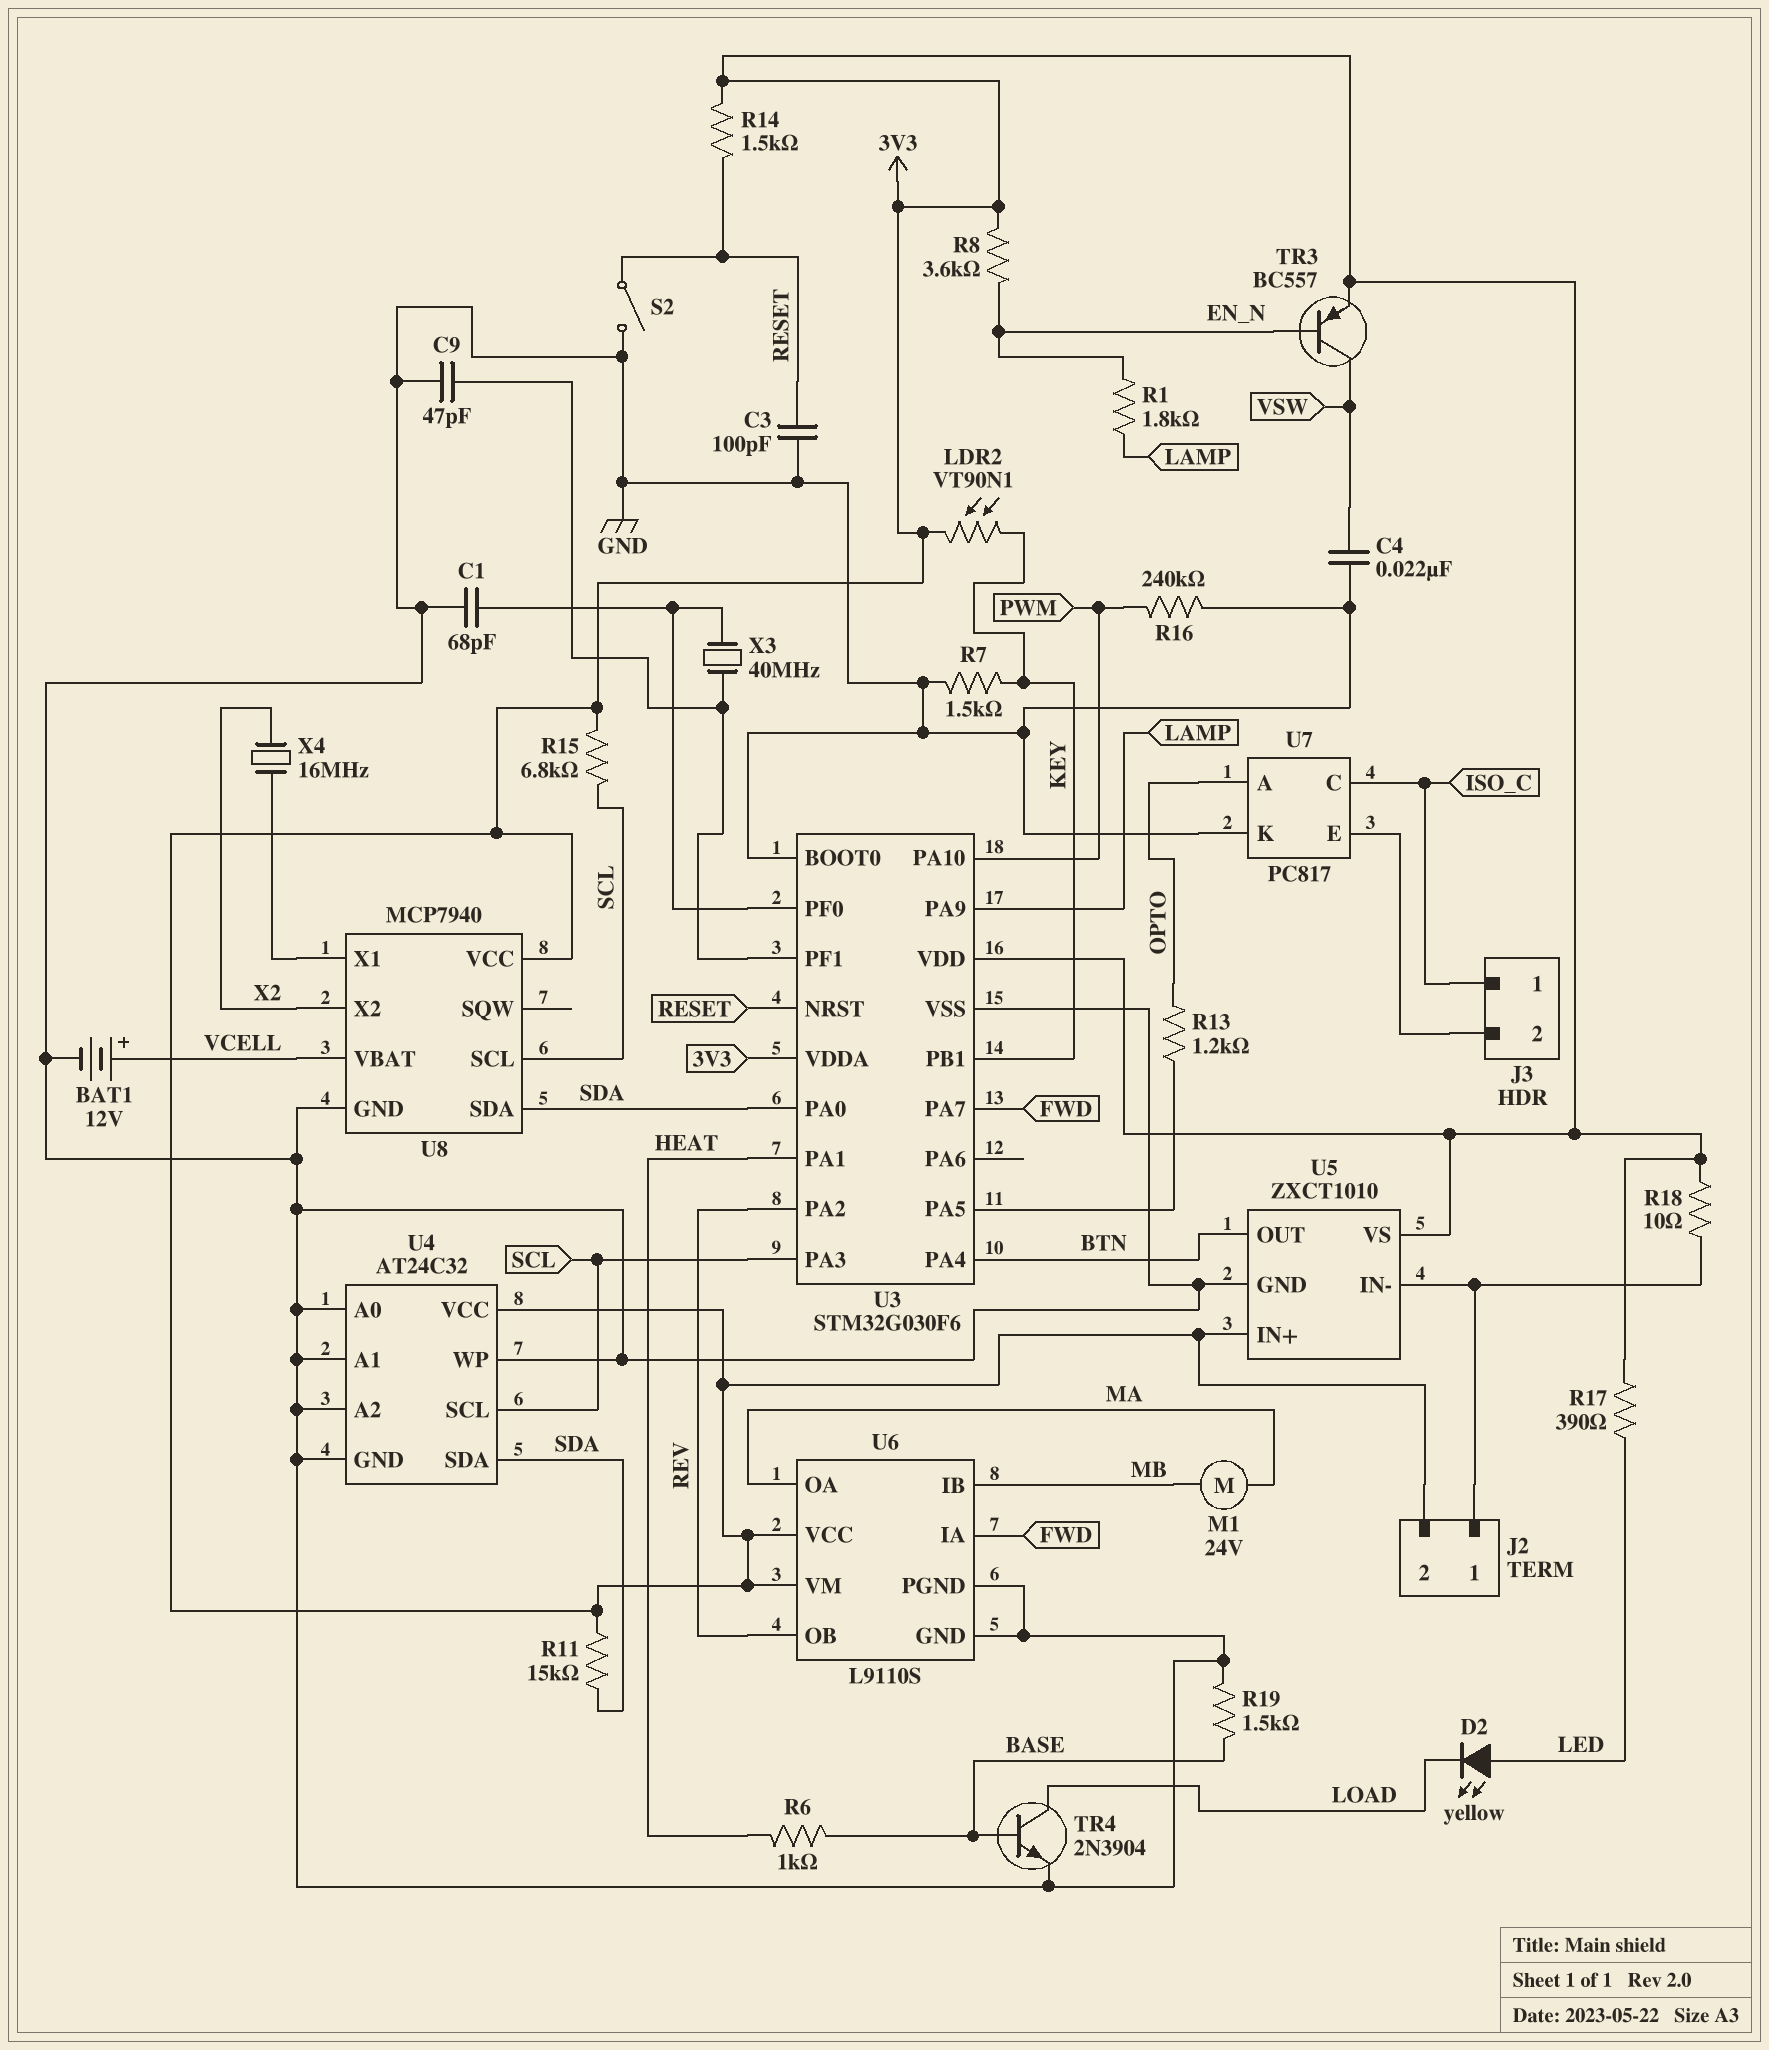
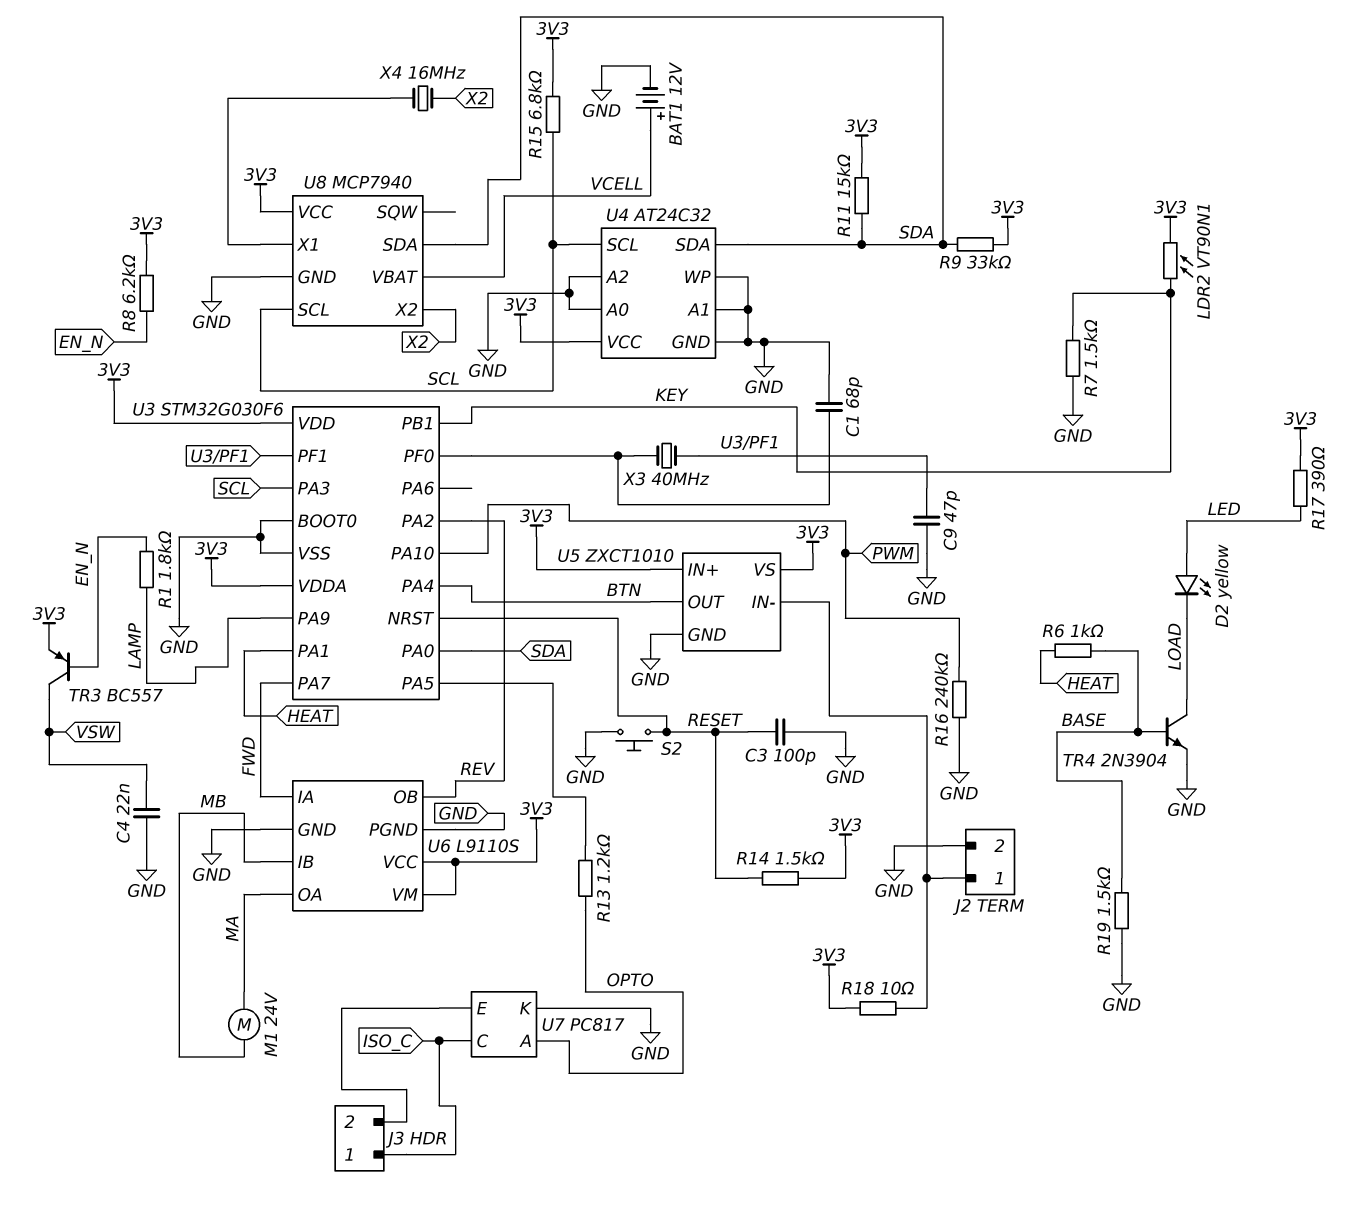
J2 pin 2: 3V3 -> GND
R8: 3.6k (3V3, EN_N) -> 6.2k (3V3, EN_N)
R9: none -> 33k (3V3, SDA)
S2: switch (GND, RESET) -> button (GND, RESET)

